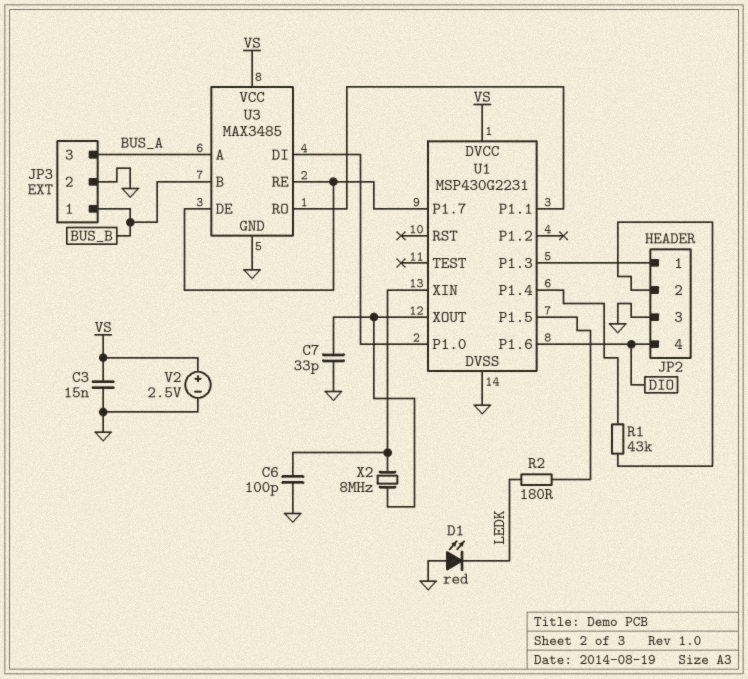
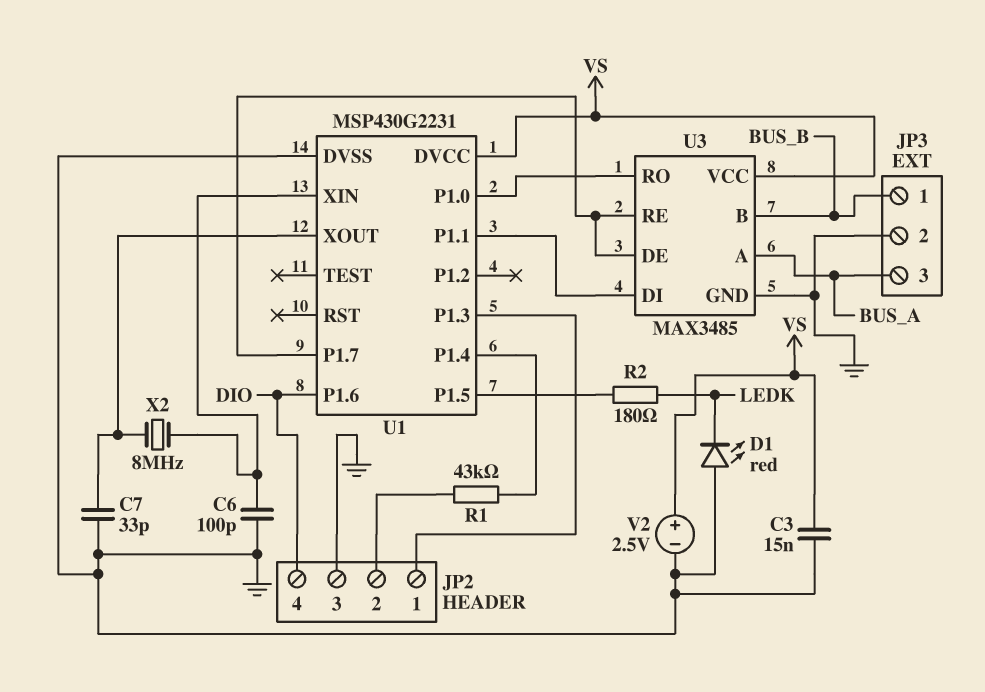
U3 pin DI: U1/P1.0 -> U1/P1.1
U3 pin RO: U1/P1.1 -> U1/P1.0

